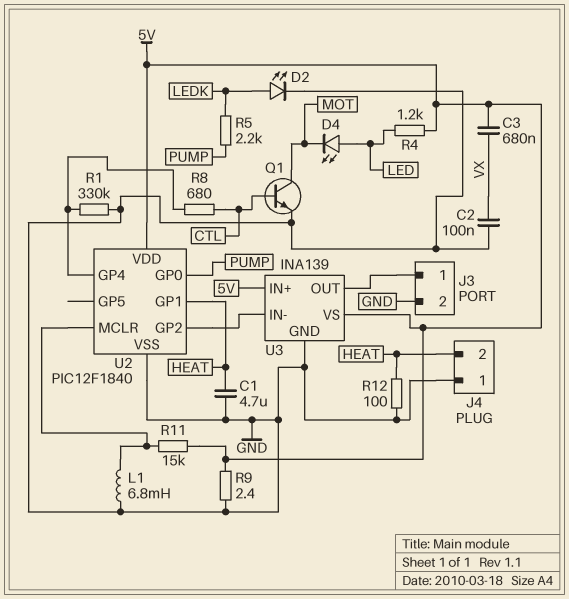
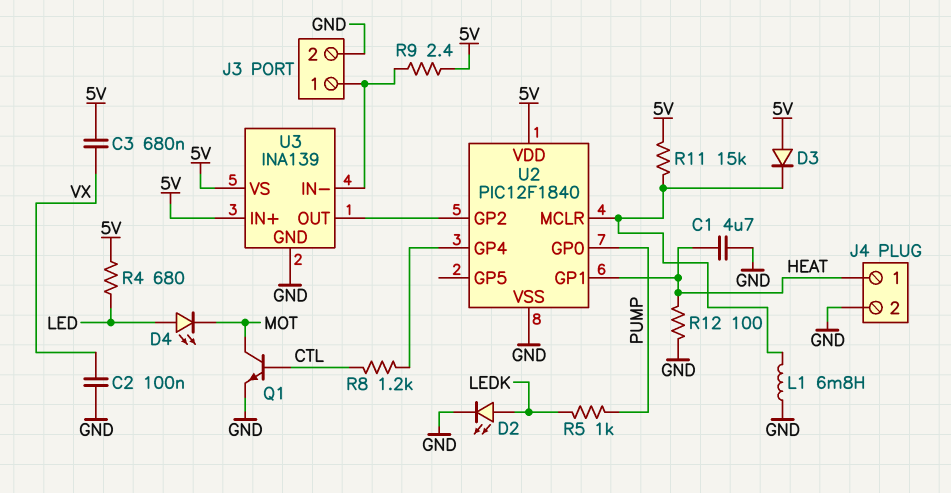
D3: none -> diode (A 5V, K U2/MCLR)
J4 pin 1: GND -> HEAT
J4 pin 2: HEAT -> GND
R1: 330k (GND, U2/GP4) -> none
R4: 1.2k (5V, LED) -> 680 (5V, LED)
R5: 2.2k (LEDK, PUMP) -> 1k (LEDK, PUMP)
R8: 680 (CTL, U2/GP4) -> 1.2k (CTL, U2/GP4)
R9: 2.4 (5V, GND) -> 2.4 (5V, J3/1)
U3 pin IN-: U2/GP2 -> J3/1
U3 pin OUT: J3/1 -> U2/GP2

